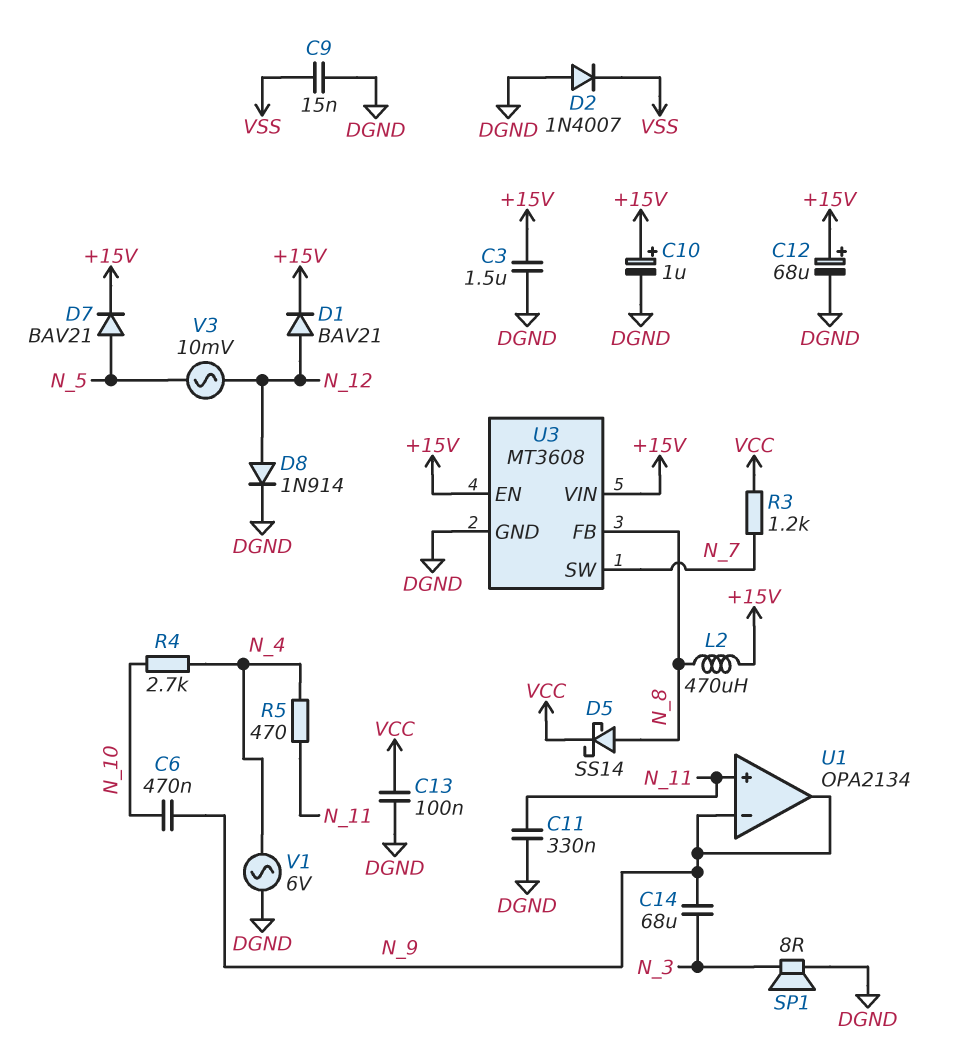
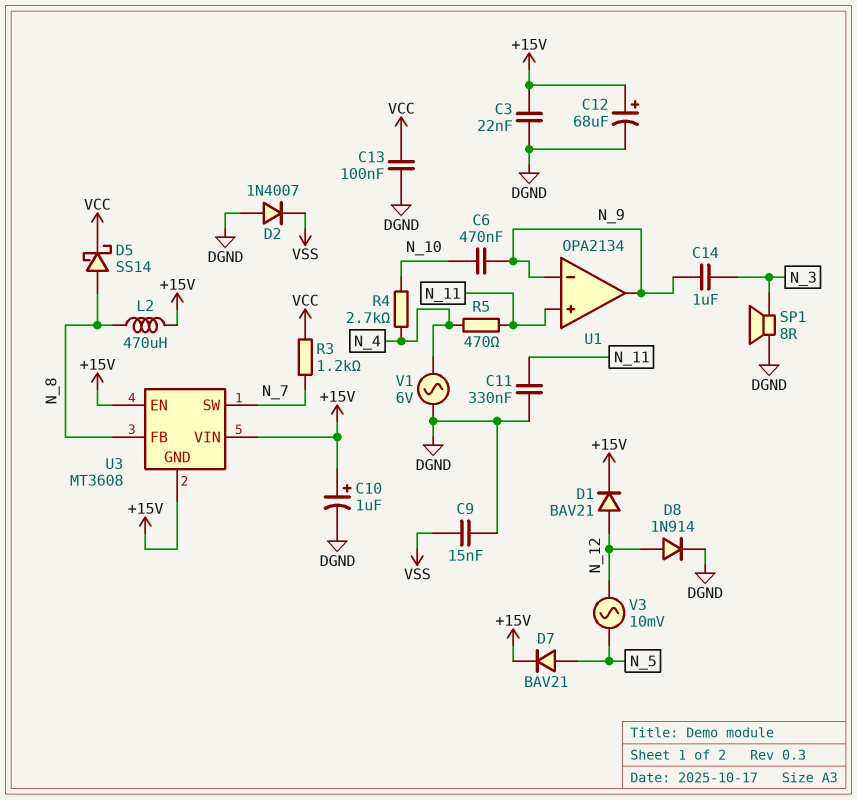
C3: 1.5uF (+15V, DGND) -> 22nF (+15V, DGND)
C14: 68uF (N_3, N_9) -> 1uF (N_3, N_9)
U3 pin GND: DGND -> +15V

